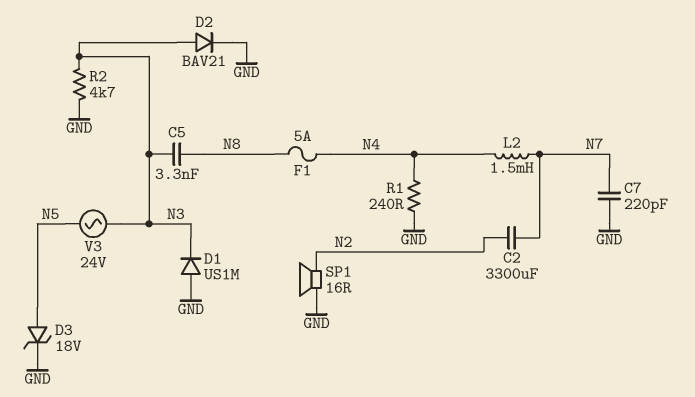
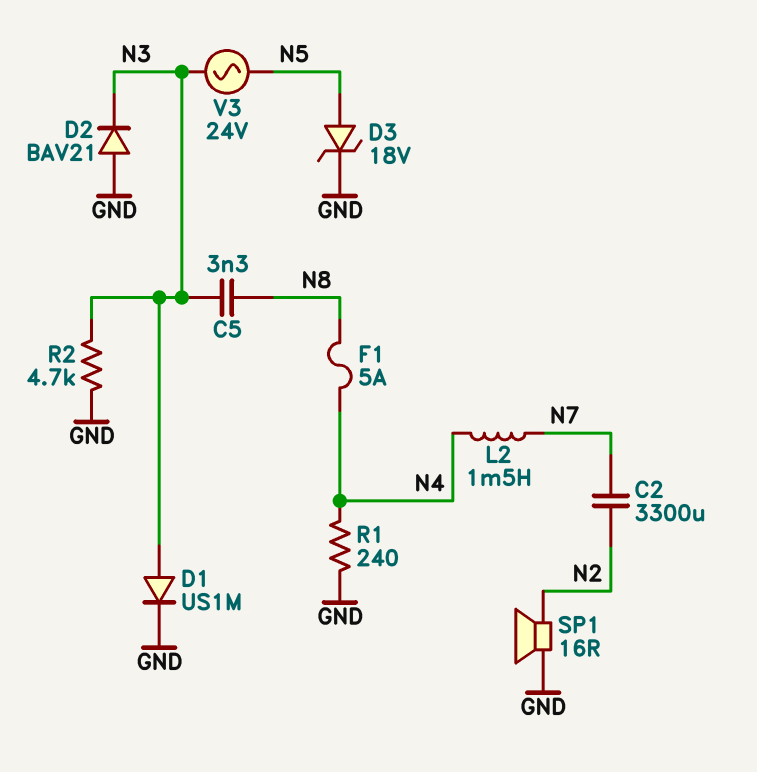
C7: 220pF (GND, N7) -> none
D1: diode US1M (A GND, K N3) -> diode US1M (A N3, K GND)
D2: diode BAV21 (A N3, K GND) -> diode BAV21 (A GND, K N3)

